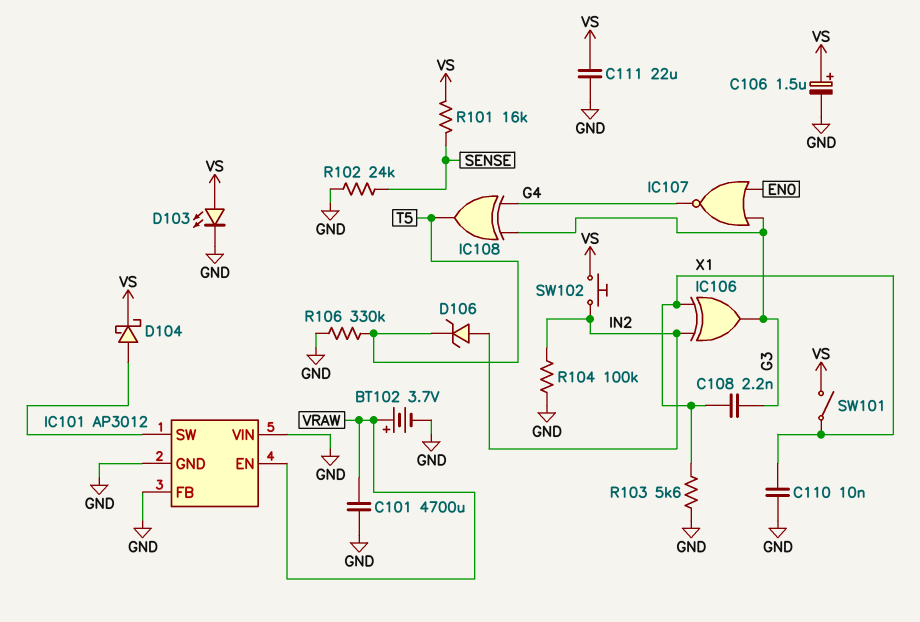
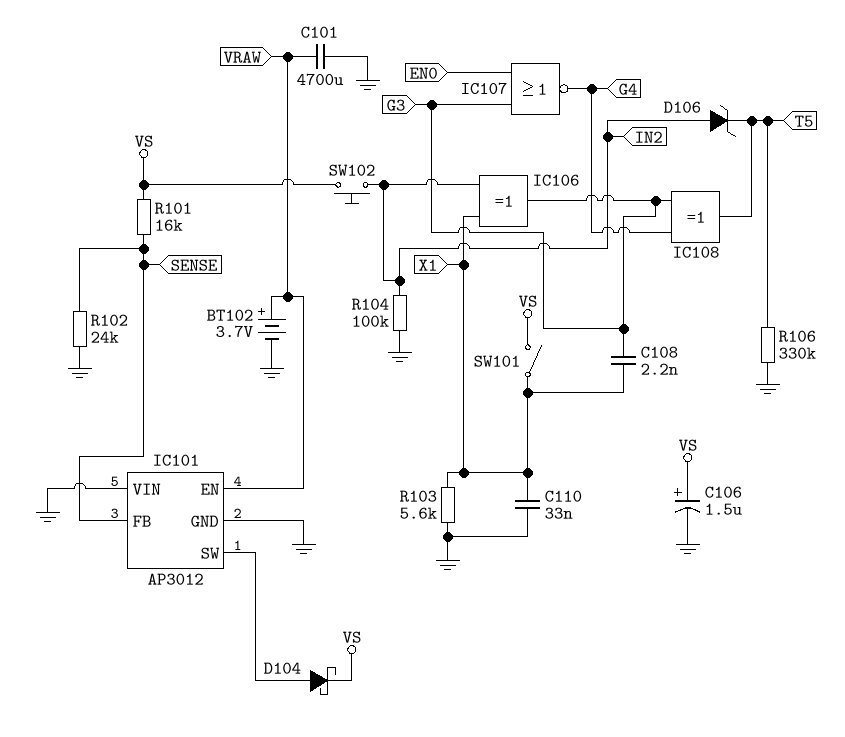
C110: 10nF (GND, X1) -> 33nF (GND, X1)
C111: 22uF (GND, VS) -> none
D103: LED (A VS, K GND) -> none
IC101 pin FB: GND -> SENSE

